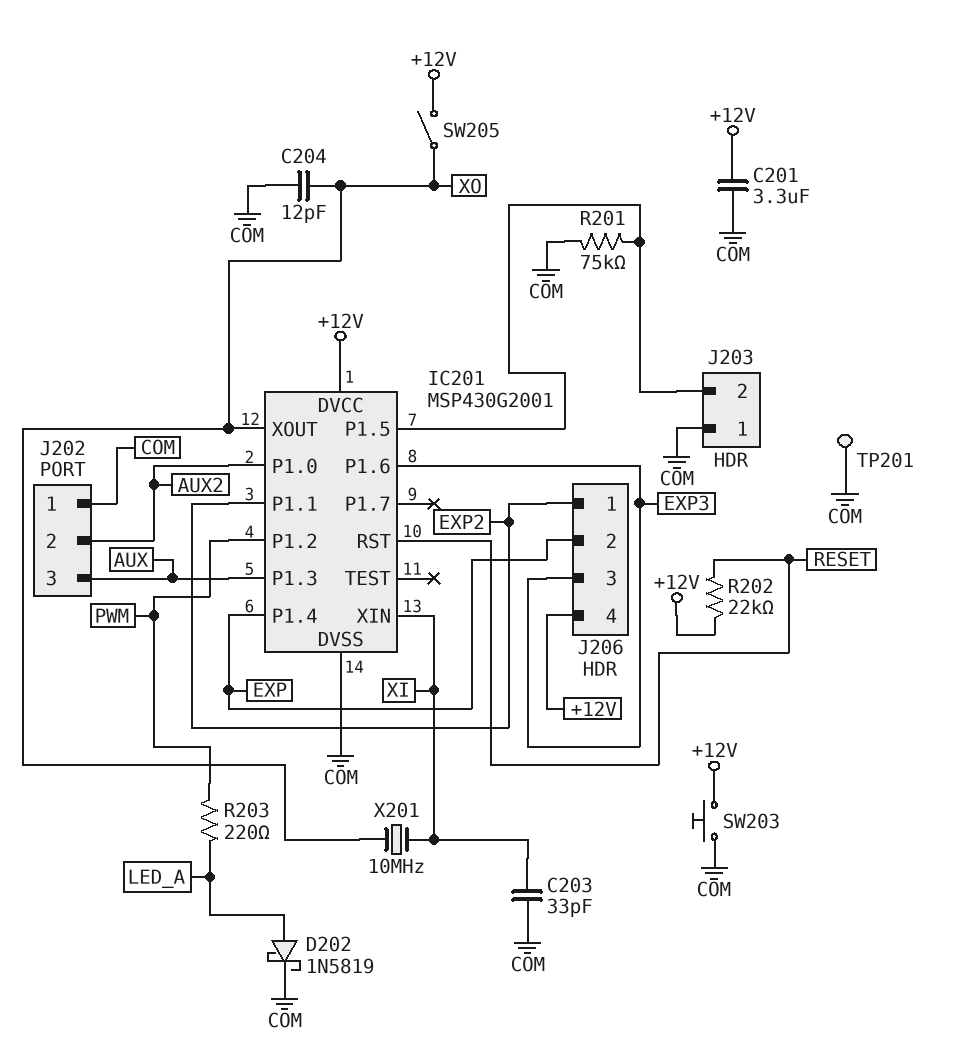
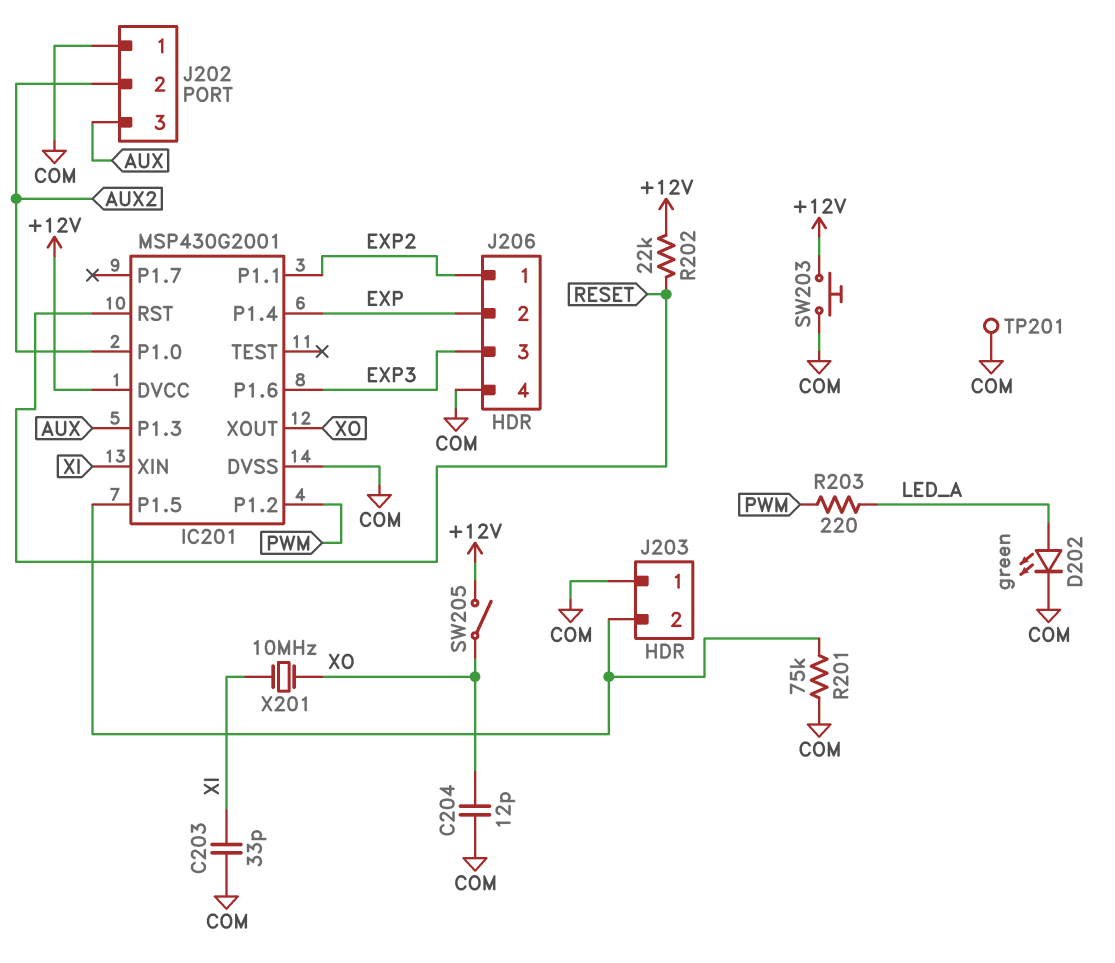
C201: 3.3uF (+12V, COM) -> none
D202: schottky 1N5819 (A LED_A, K COM) -> LED green (A LED_A, K COM)
J206 pin 4: +12V -> COM

